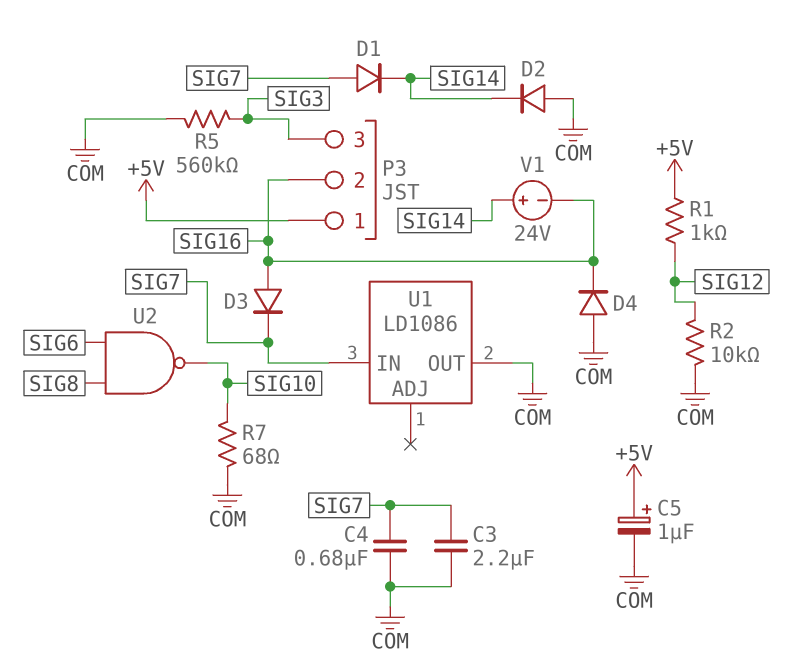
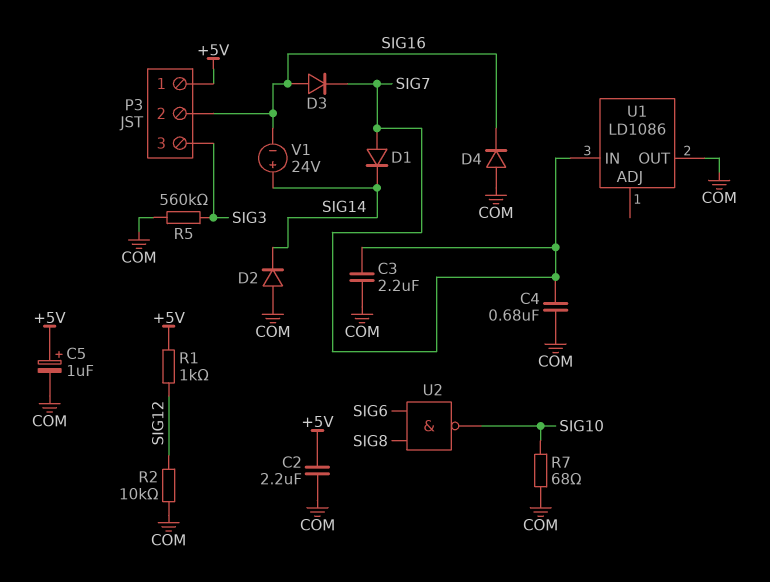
C2: none -> 2.2uF (+5V, COM)

